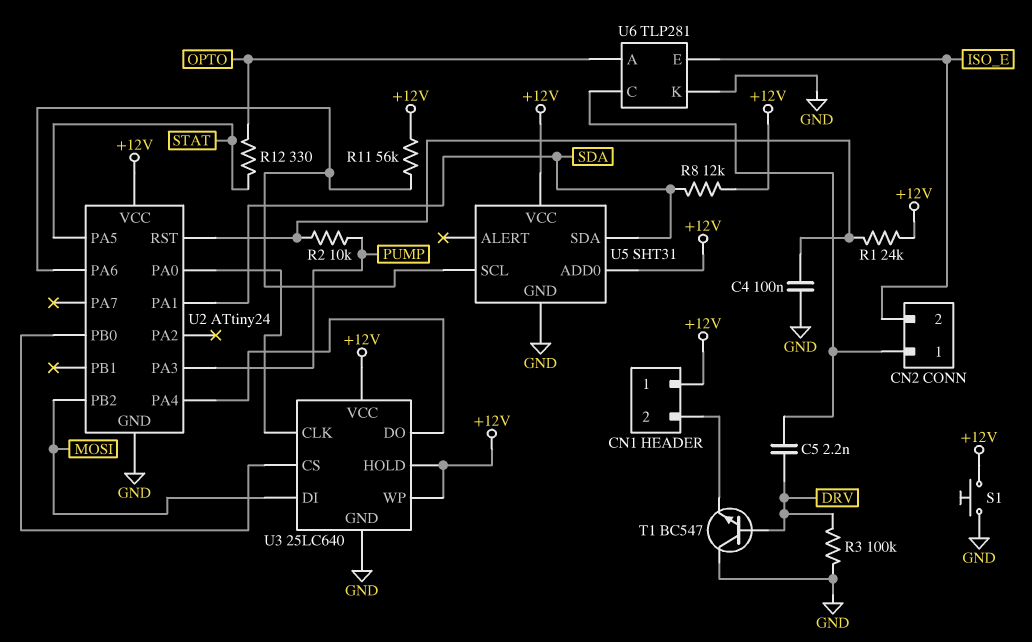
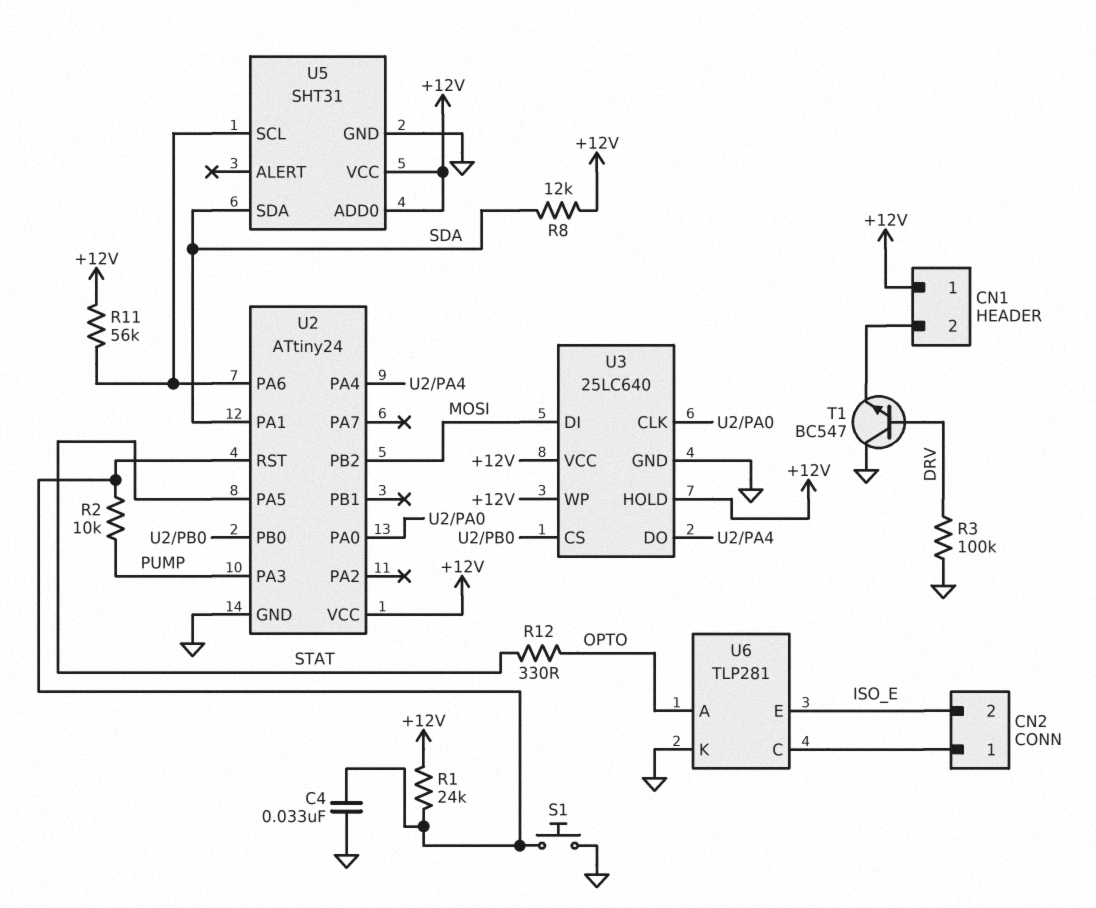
C4: 100nF (GND, U2/RST) -> 33nF (GND, U2/RST)
C5: 2.2nF (CN2/1, DRV) -> none
S1: button (+12V, GND) -> button (GND, U2/RST)

